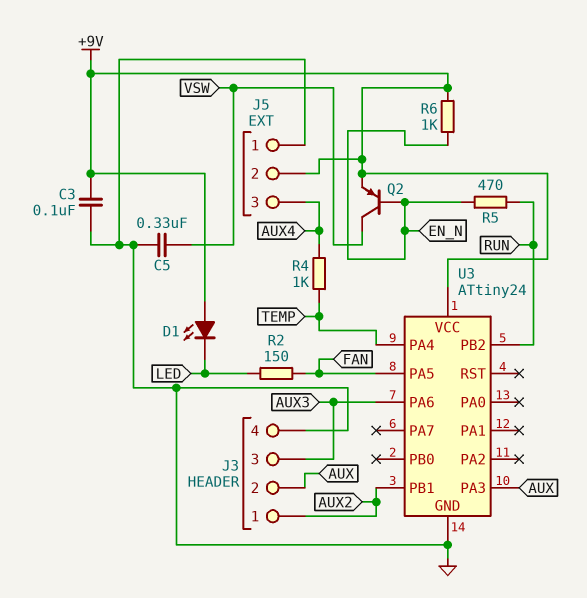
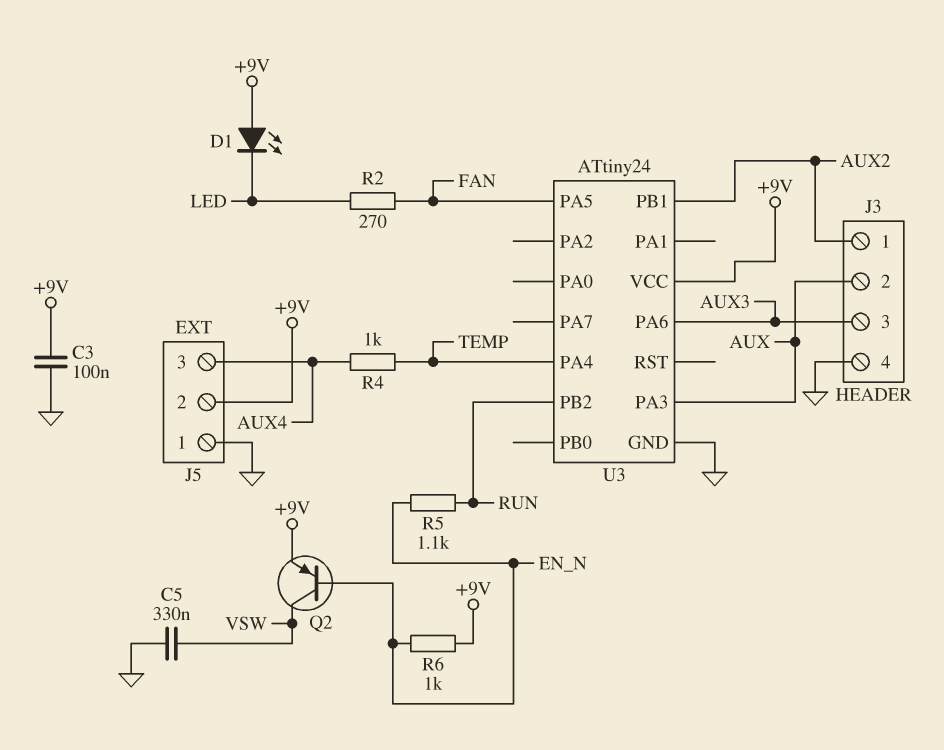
R2: 150 (FAN, LED) -> 270 (FAN, LED)
R5: 470 (EN_N, RUN) -> 1.1k (EN_N, RUN)

